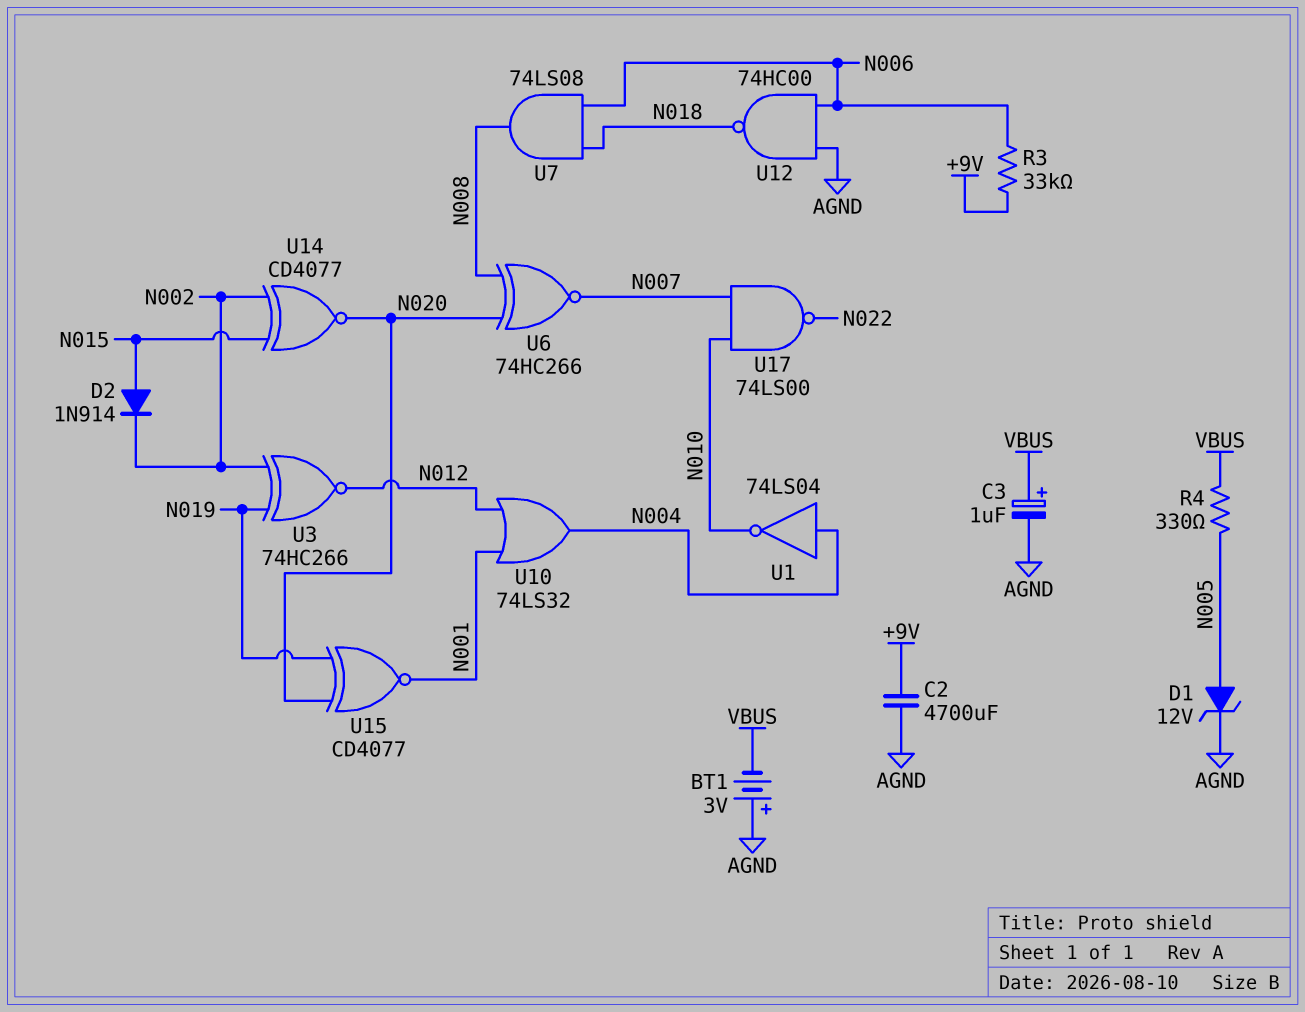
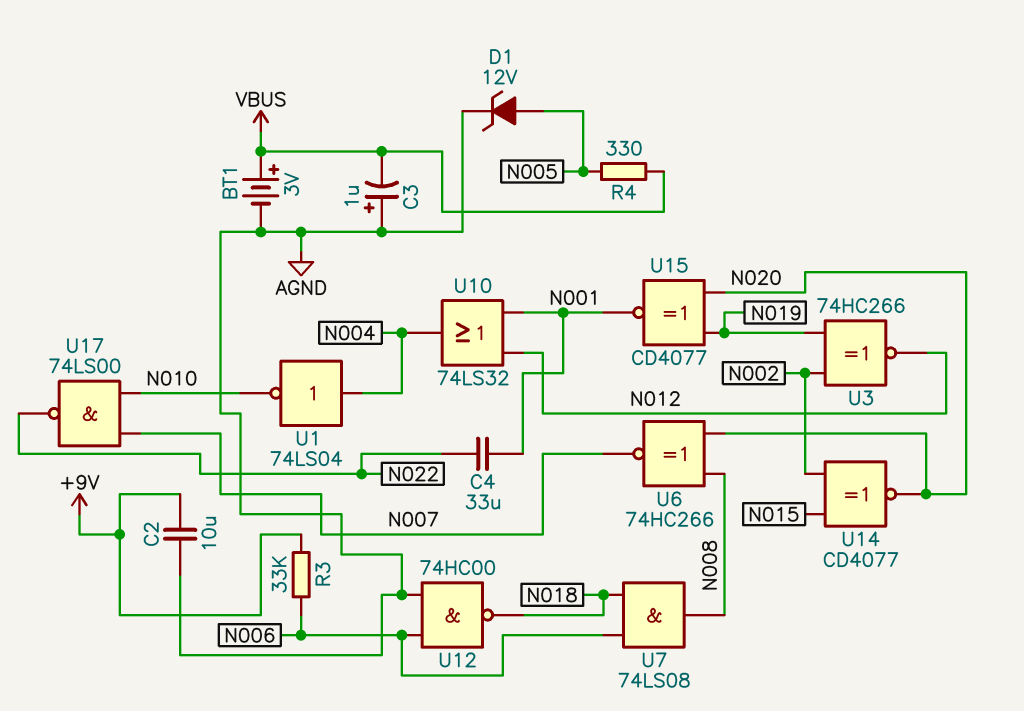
BT1: 3V (plus AGND, minus VBUS) -> 3V (plus VBUS, minus AGND)
C2: 4700uF (+9V, AGND) -> 10uF (+9V, AGND)
C3: 1uF (plus VBUS, minus AGND) -> 1uF (plus AGND, minus VBUS)
C4: none -> 33uF (N001, N022)
D2: diode 1N914 (A N015, K N002) -> none

